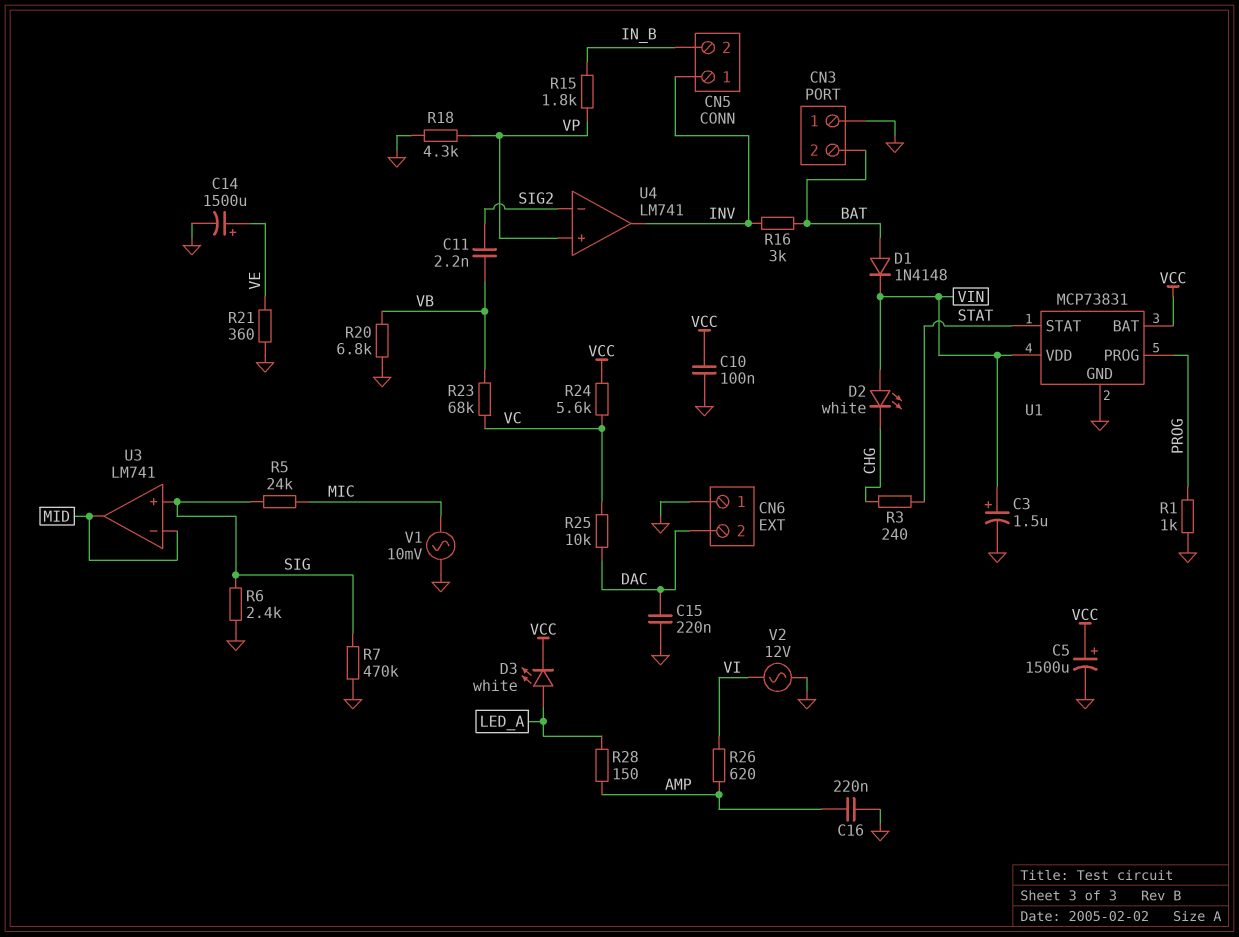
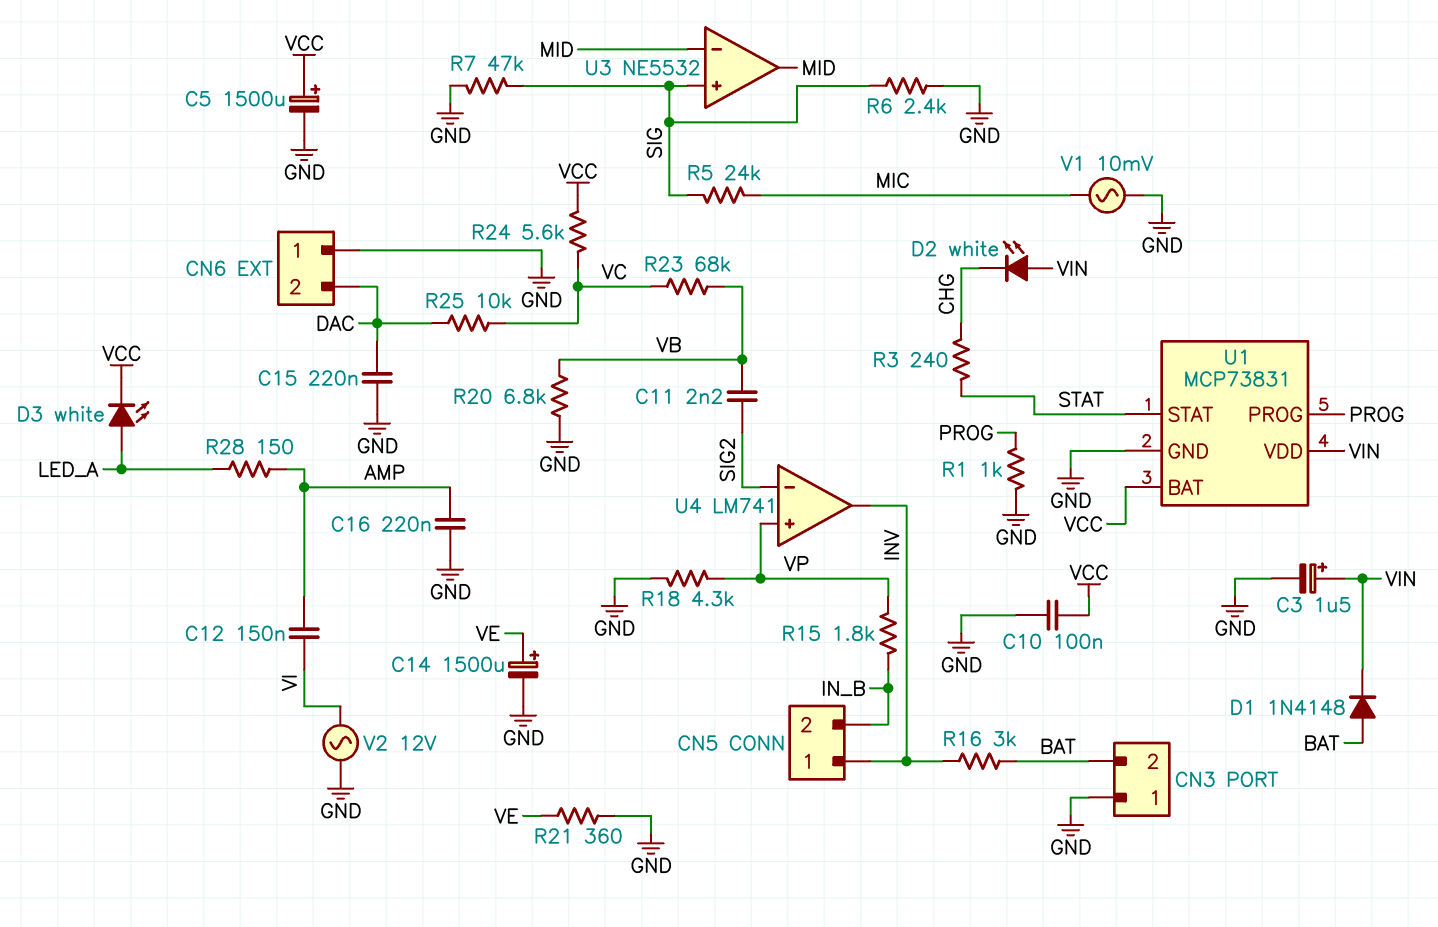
C12: none -> 150nF (AMP, VI)
R7: 470k (GND, SIG) -> 47k (GND, SIG)
R26: 620 (AMP, VI) -> none
U3: LM741 -> NE5532

